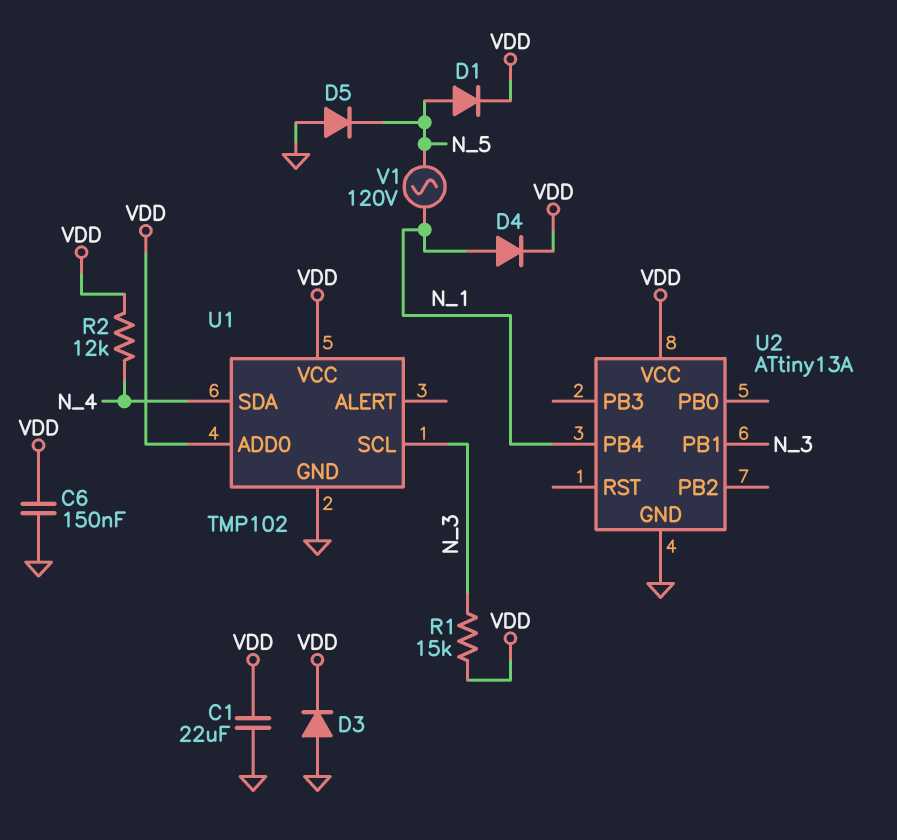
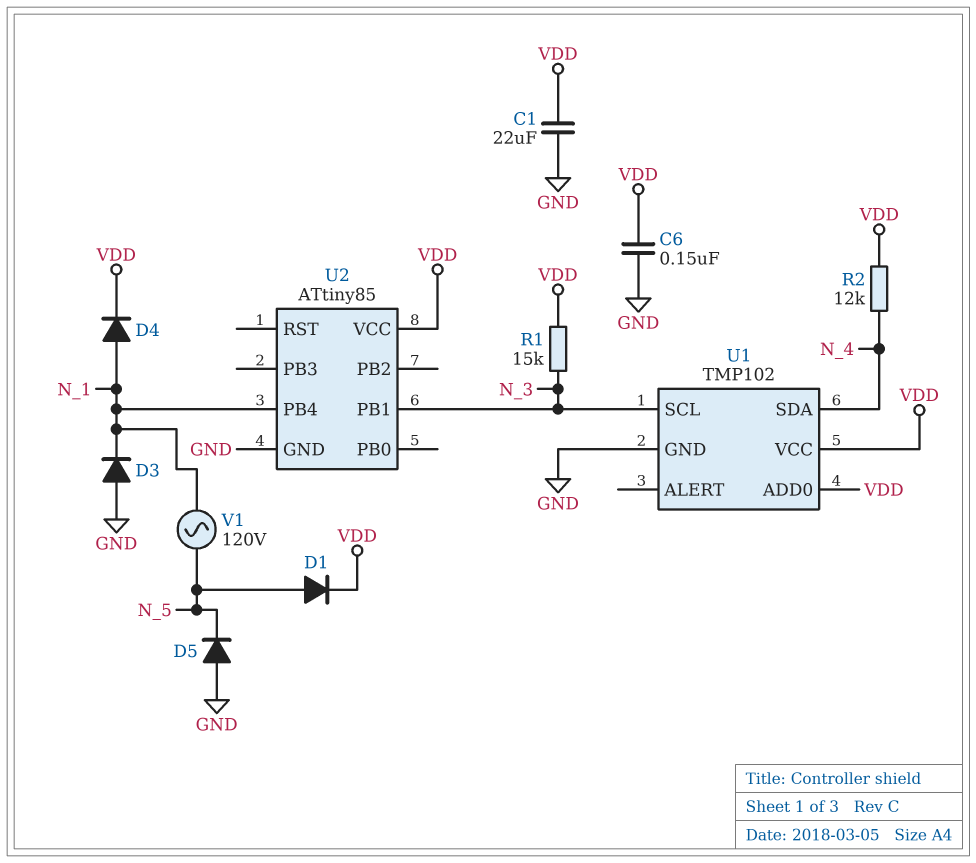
D3: diode (A GND, K VDD) -> diode (A GND, K N_1)
U2: ATtiny13A -> ATtiny85

